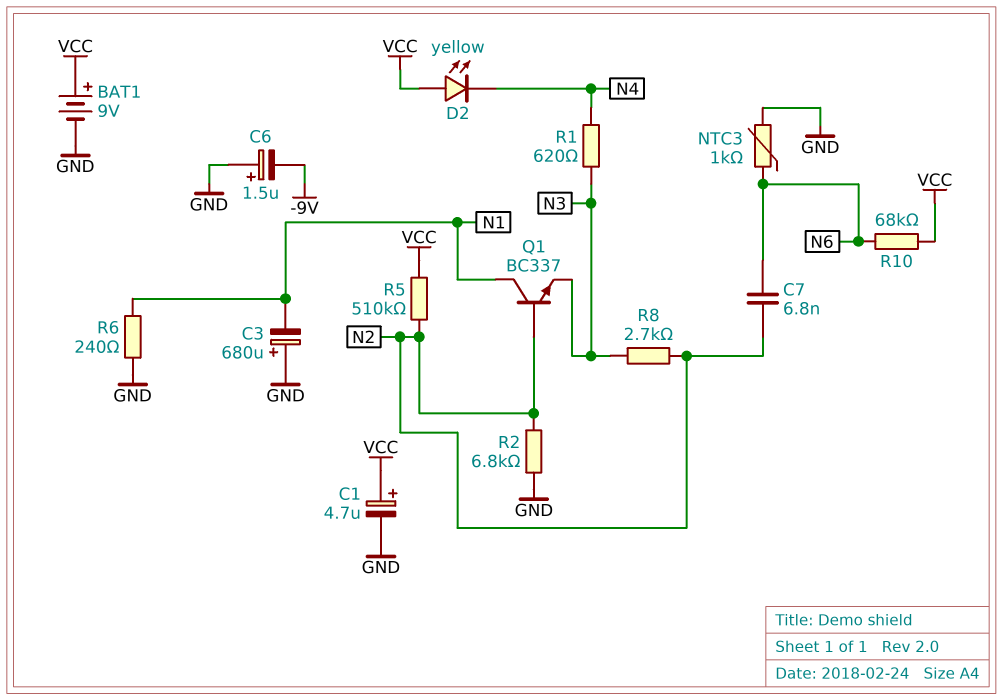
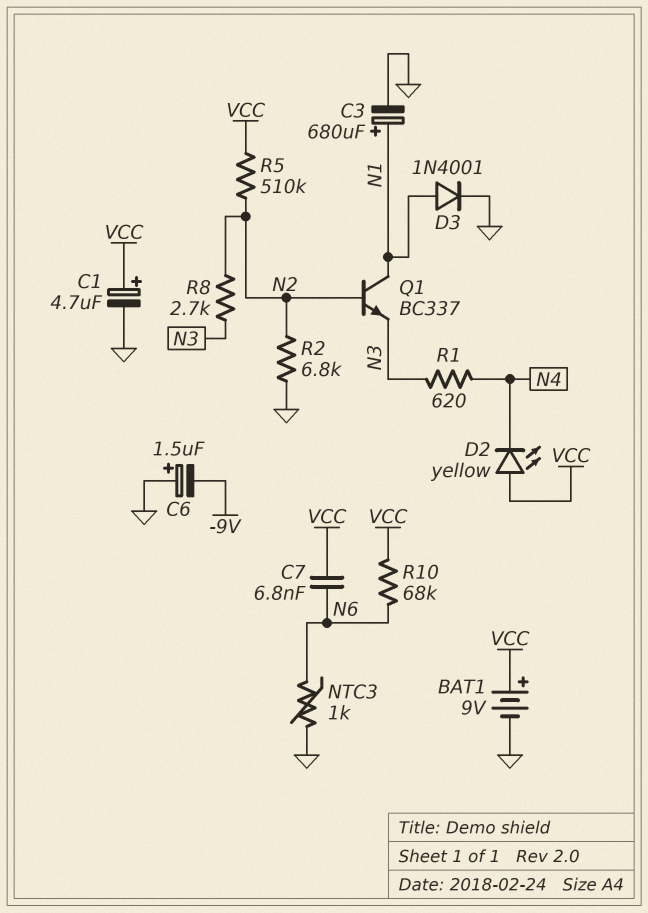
C3: 680uF (plus GND, minus N1) -> 680uF (plus N1, minus GND)
C7: 6.8nF (N2, N6) -> 6.8nF (N6, VCC)
D3: none -> diode 1N4001 (A N1, K GND)
R6: 240 (GND, N1) -> none

